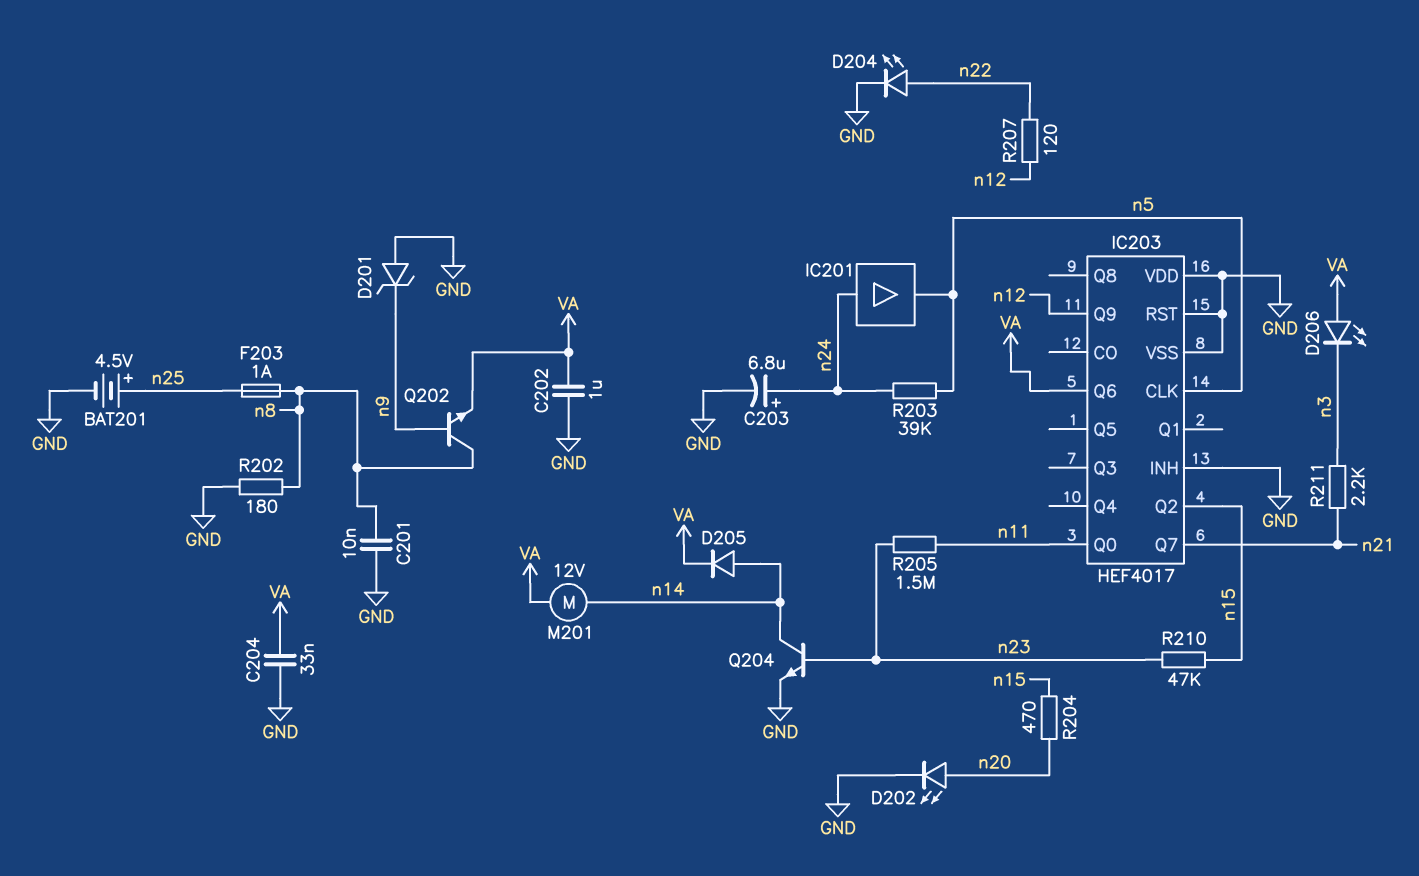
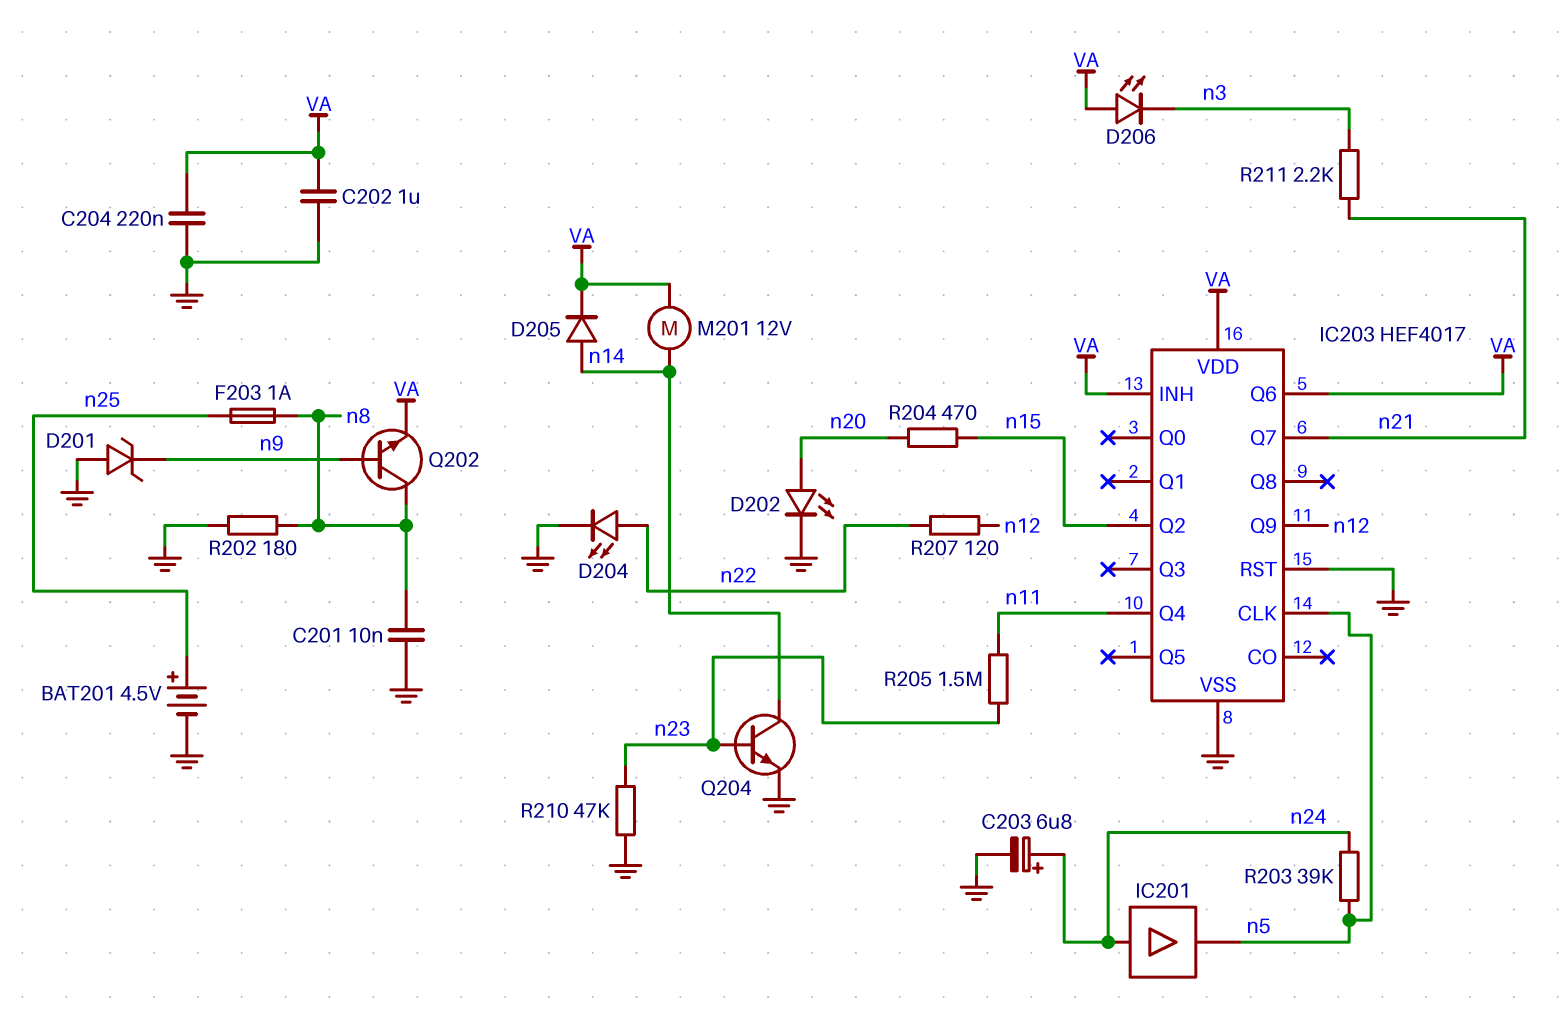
C204: 33nF (GND, VA) -> 220nF (GND, VA)
IC203 pin INH: GND -> VA
IC203 pin Q0: n11 -> none
IC203 pin Q4: none -> n11
IC203 pin VDD: GND -> VA
R210: 47k (n15, n23) -> 47k (GND, n23)

